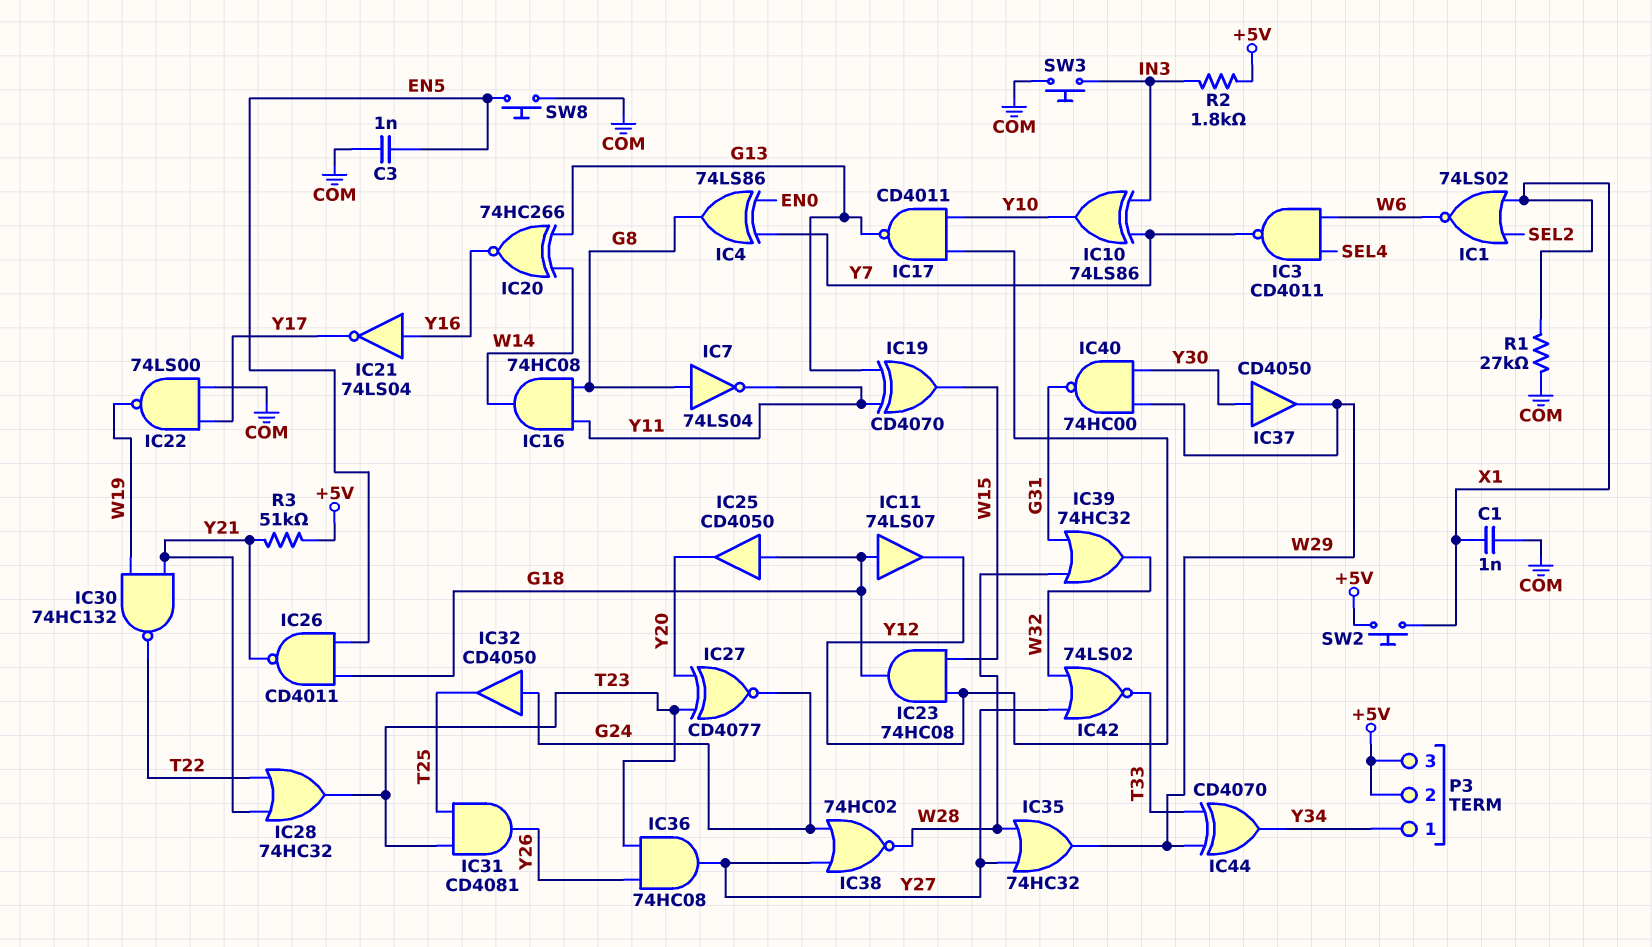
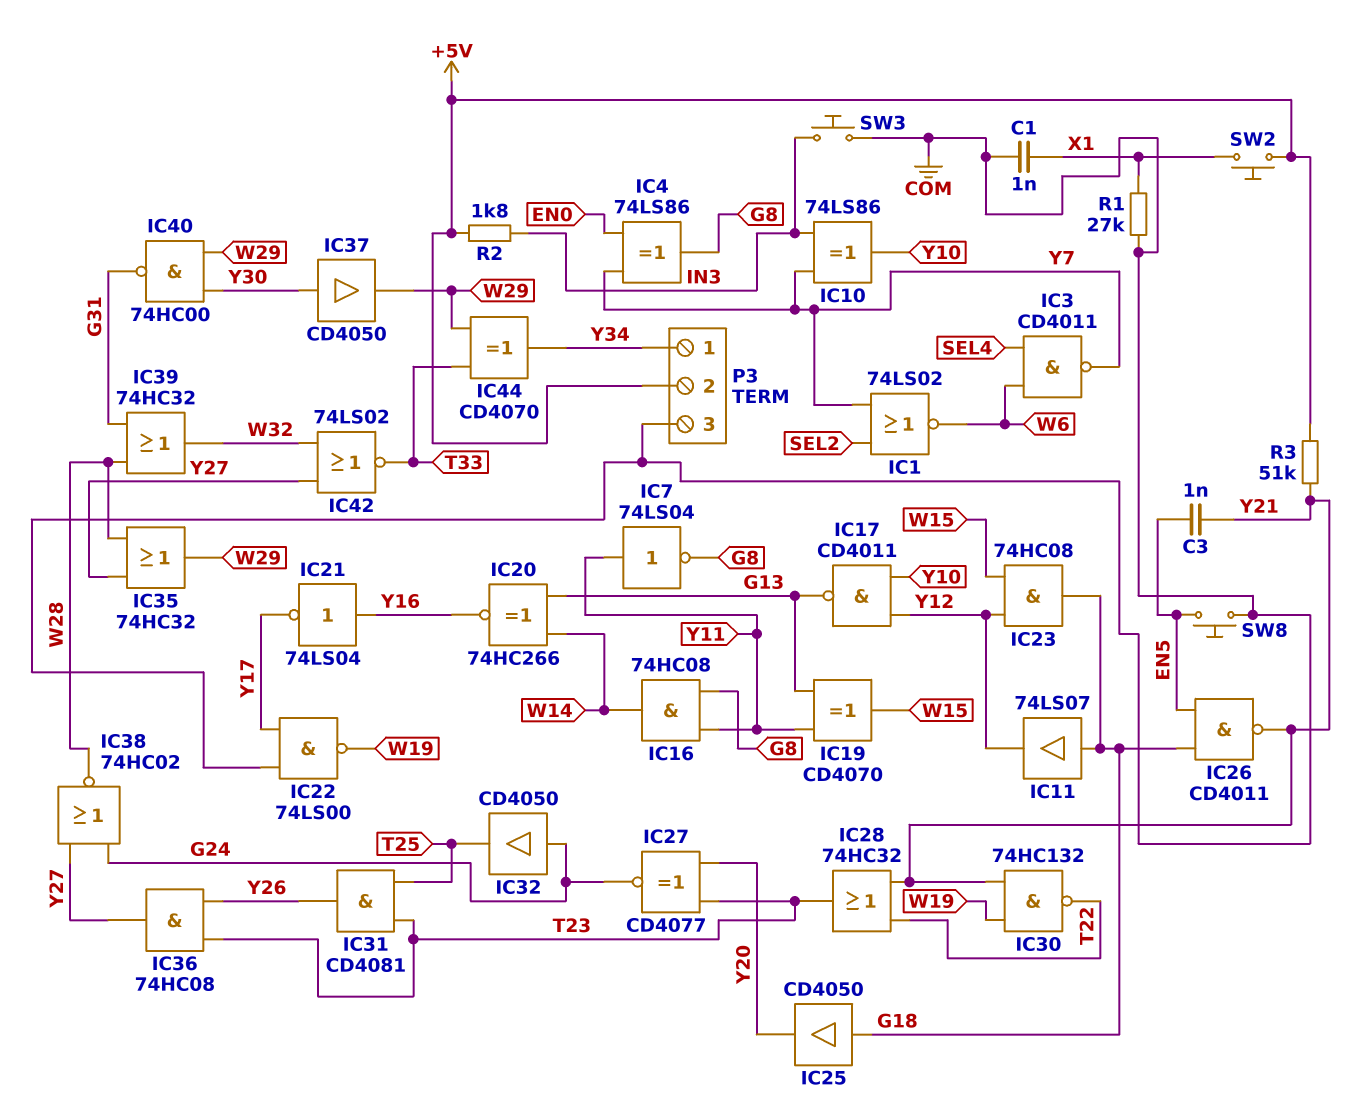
C3: 1nF (COM, EN5) -> 1nF (EN5, Y21)
IC1: NOR 74LS02 (in SEL2, in X1, out W6) -> NOR 74LS02 (in SEL2, in Y7, out W6)
IC7: NOT 74LS04 (in G8, out Y11) -> NOT 74LS04 (in Y11, out G8)
P3 pin 3: +5V -> COM

